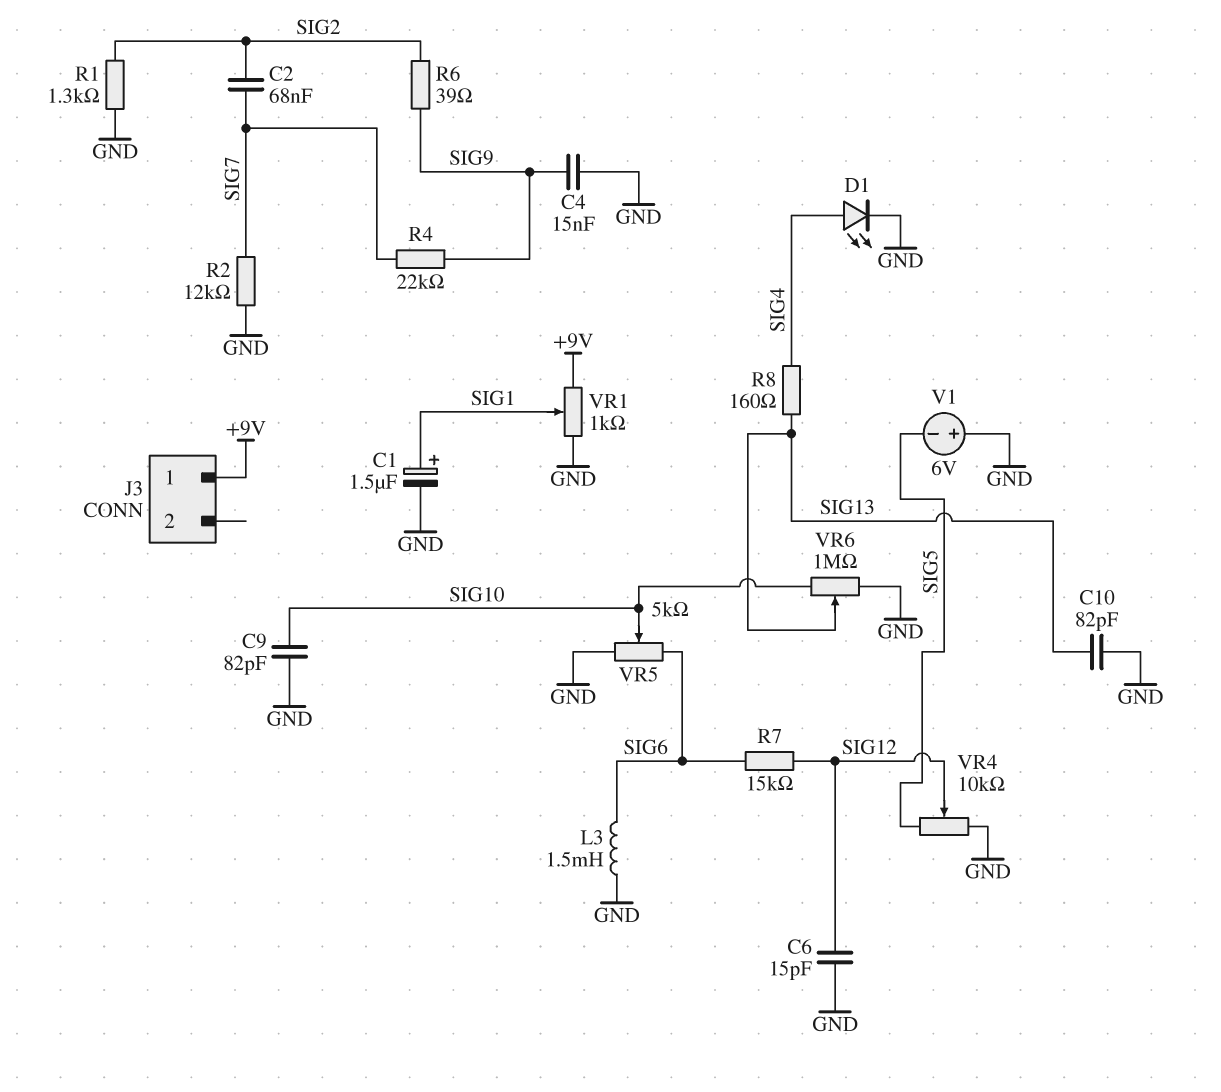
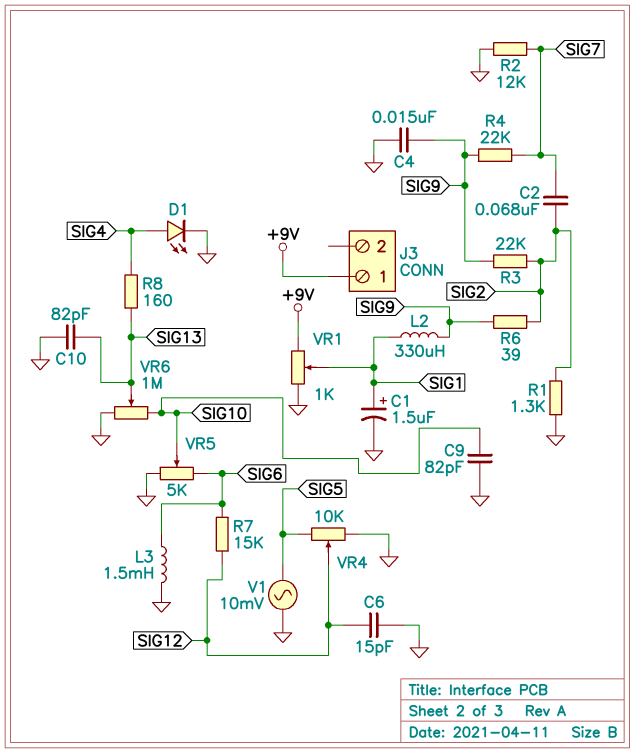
L2: none -> 330uH (SIG1, SIG9)
R3: none -> 22k (SIG2, SIG9)
V1: 6V (plus GND, minus SIG5) -> AC 10mV (GND, SIG5)

